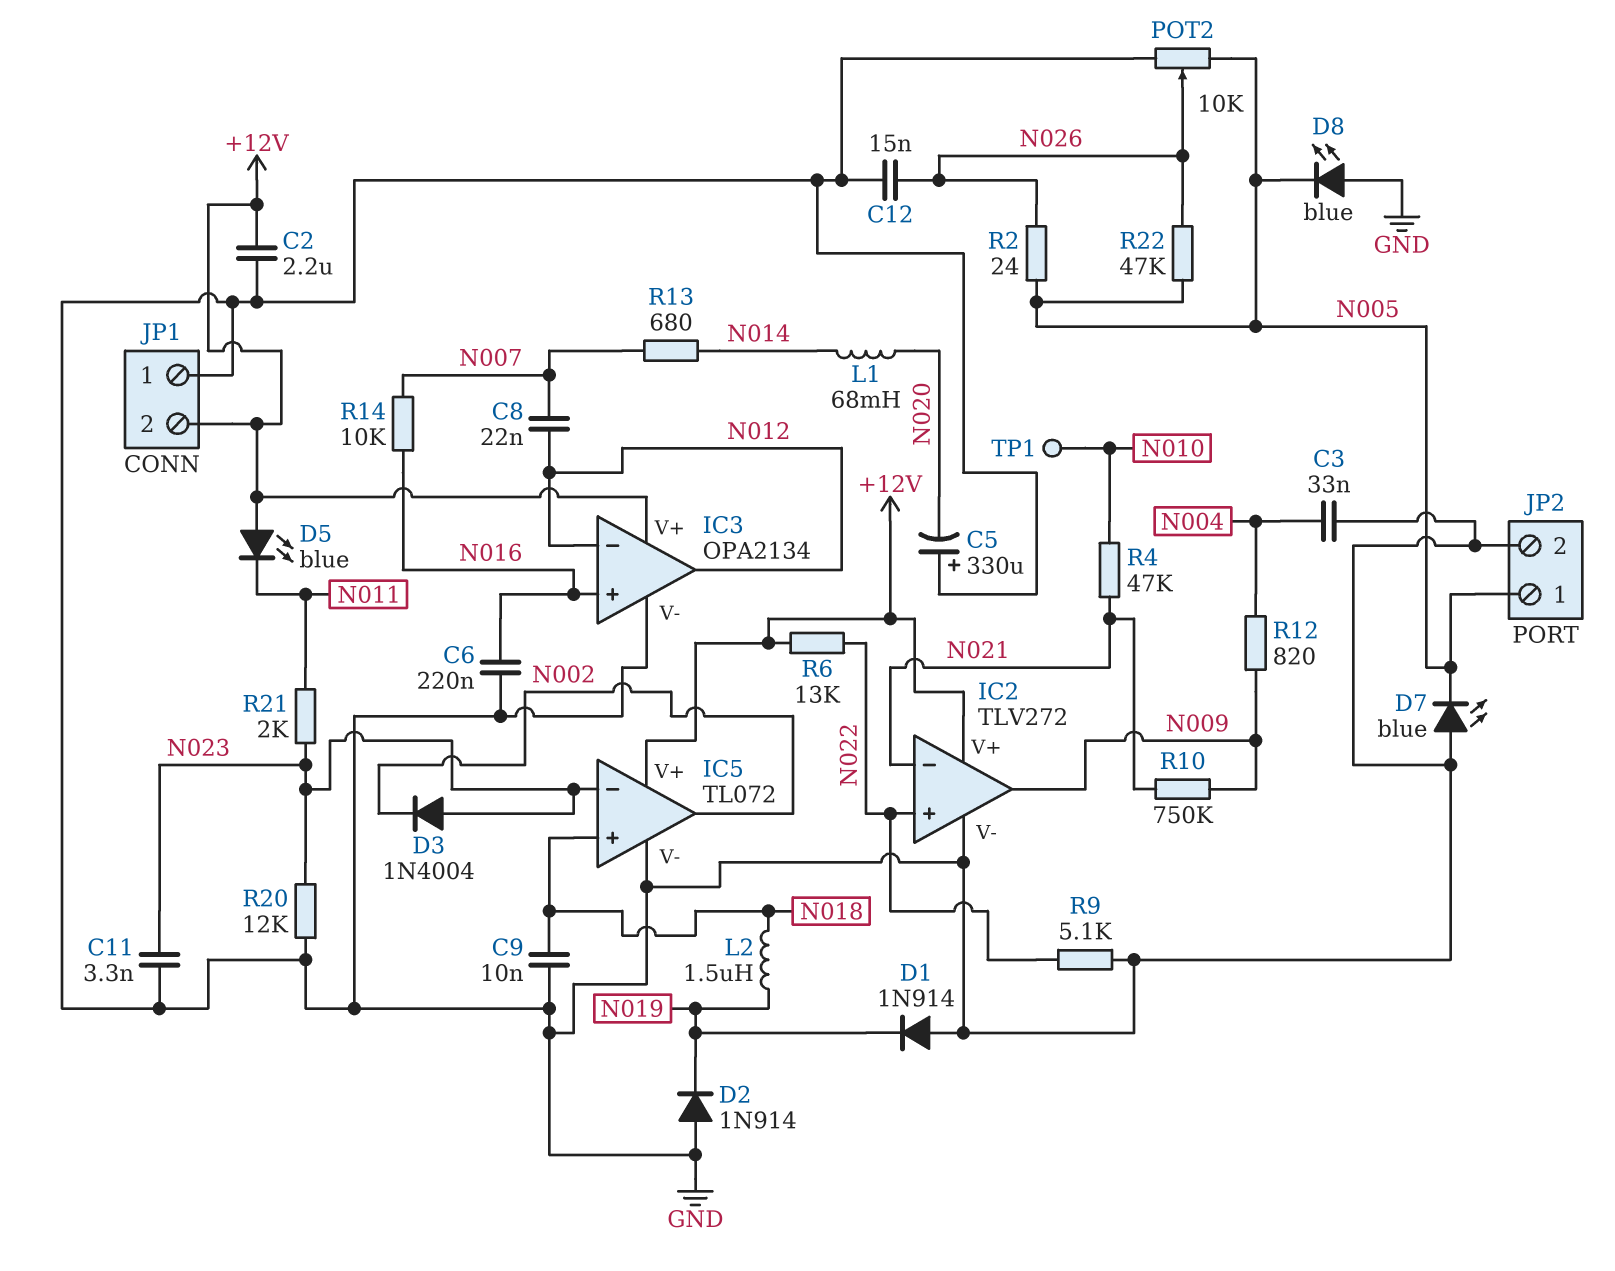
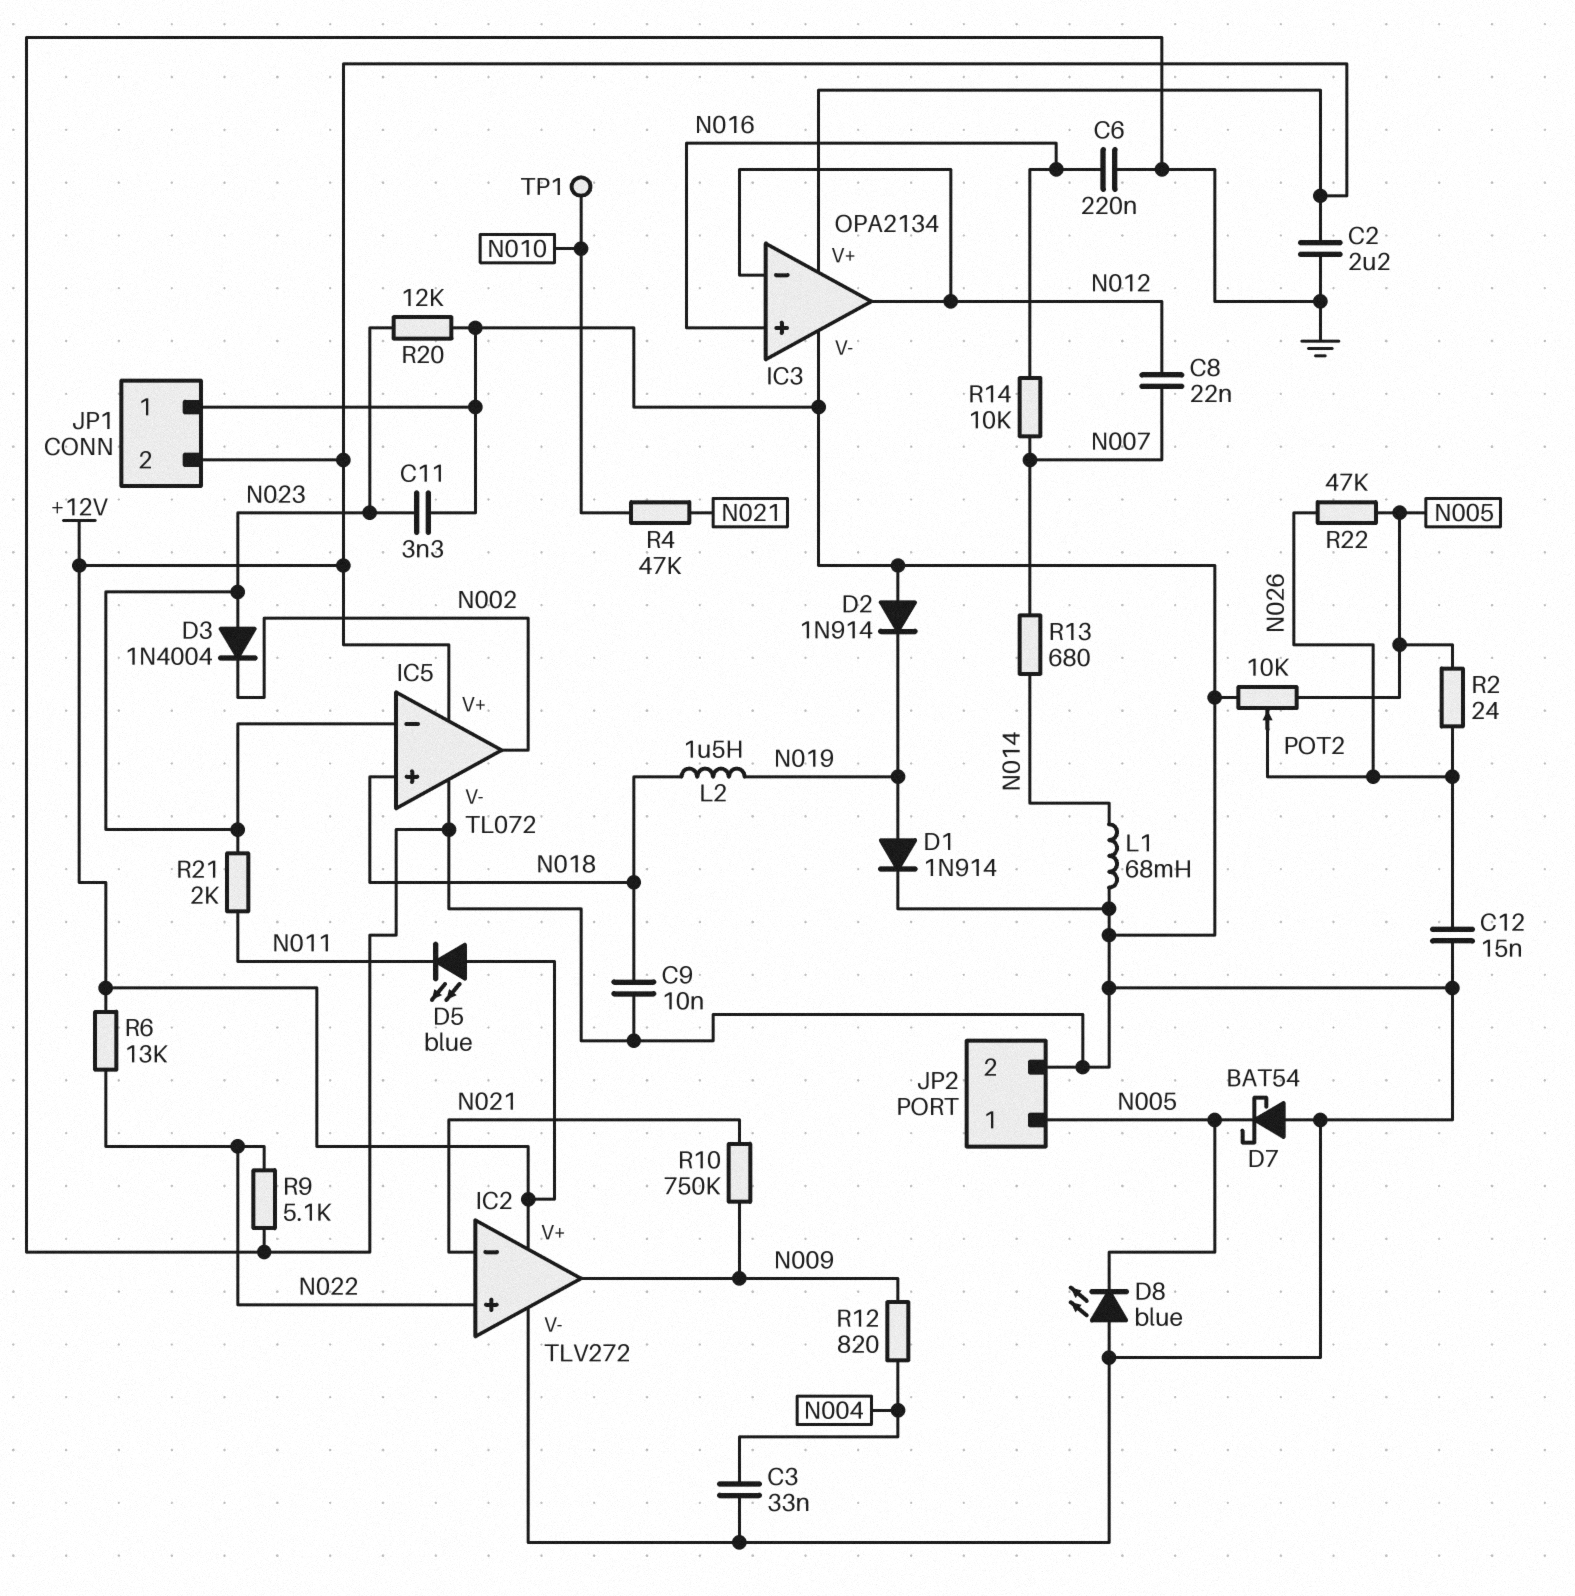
C5: 330uF (plus GND, minus N020) -> none
D1: diode 1N914 (A GND, K N019) -> diode 1N914 (A N019, K GND)
D7: LED blue (A GND, K N005) -> schottky BAT54 (A GND, K N005)
L1: 68mH (N014, N020) -> 68mH (GND, N014)

